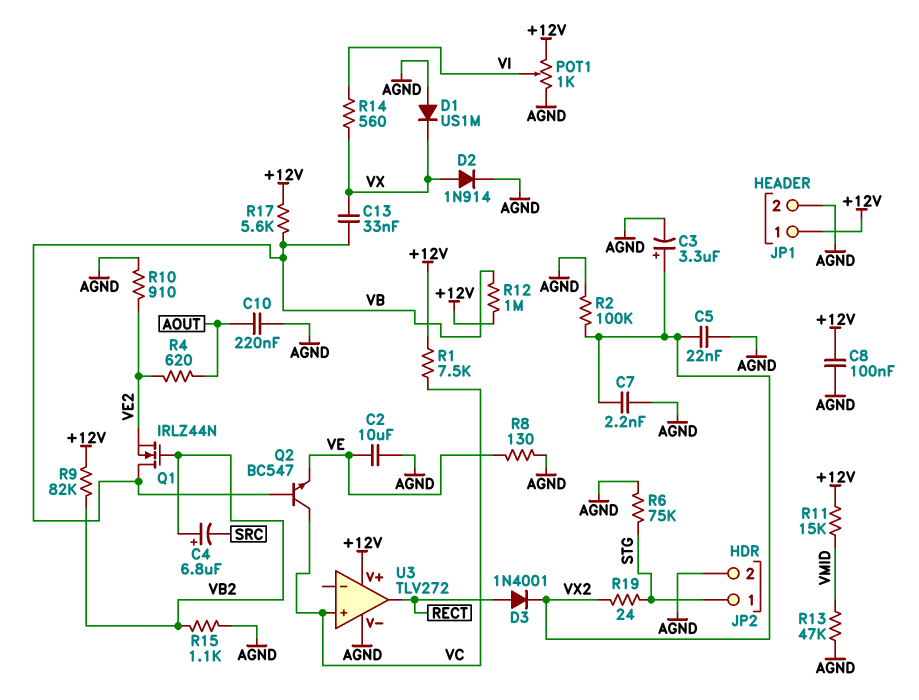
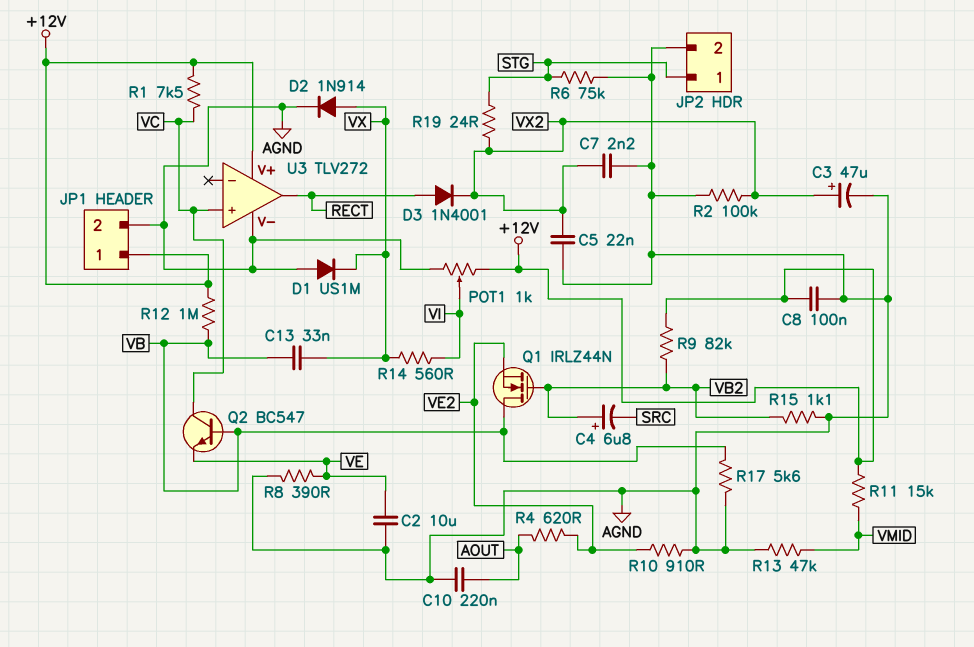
C3: 3.3uF (plus VX2, minus AGND) -> 47uF (plus VX2, minus AGND)
R8: 130 (AGND, VE) -> 390 (AGND, VE)
R17: 5.6k (+12V, VB) -> 5.6k (AGND, VB)

